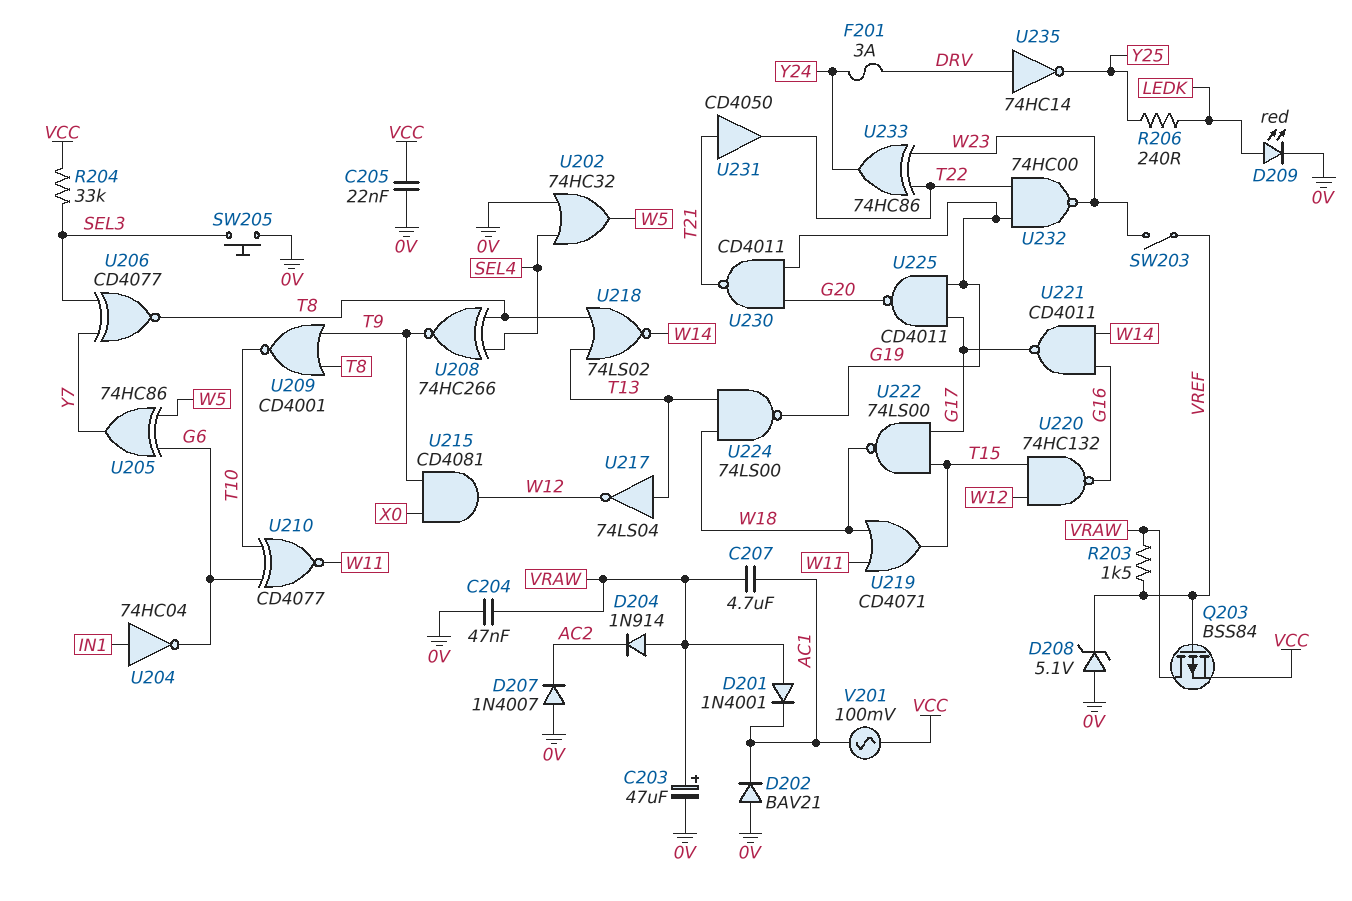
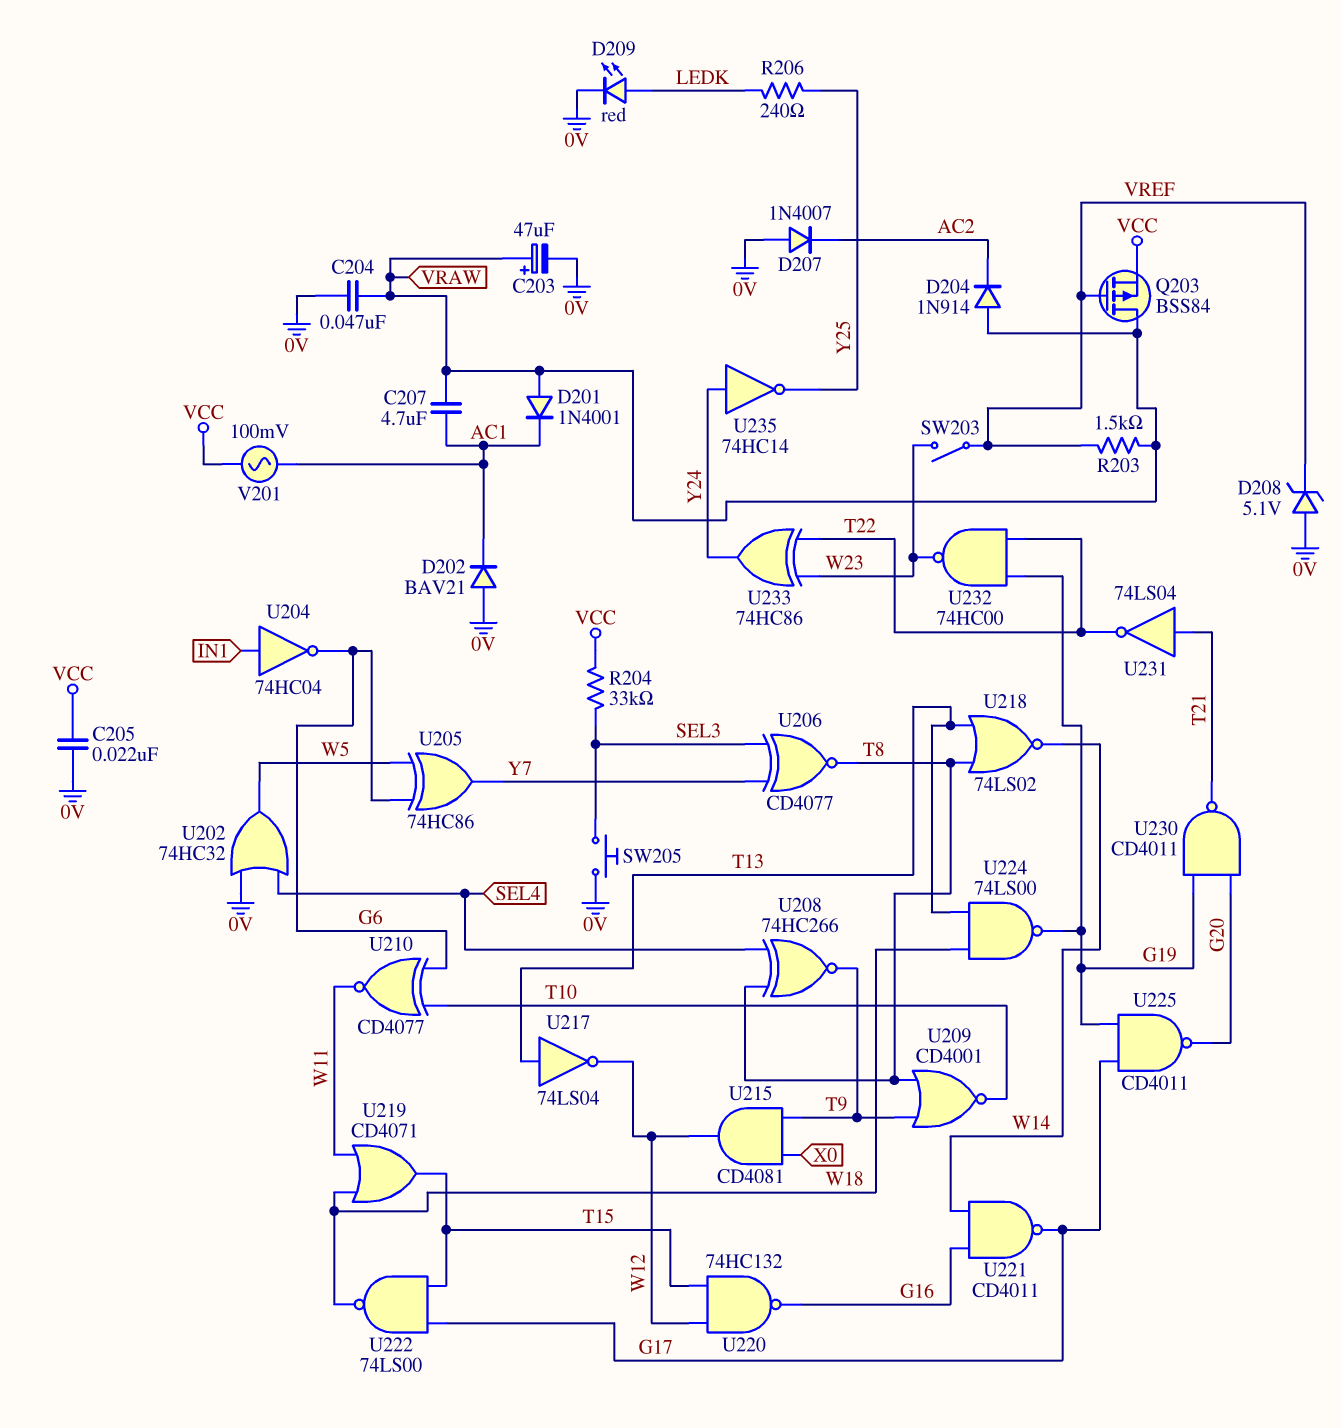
F201: 3A (DRV, Y24) -> none
U231: buffer CD4050 (in T21, out T22) -> NOT 74LS04 (in T21, out T22)
U235: NOT 74HC14 (in DRV, out Y25) -> NOT 74HC14 (in Y24, out Y25)

